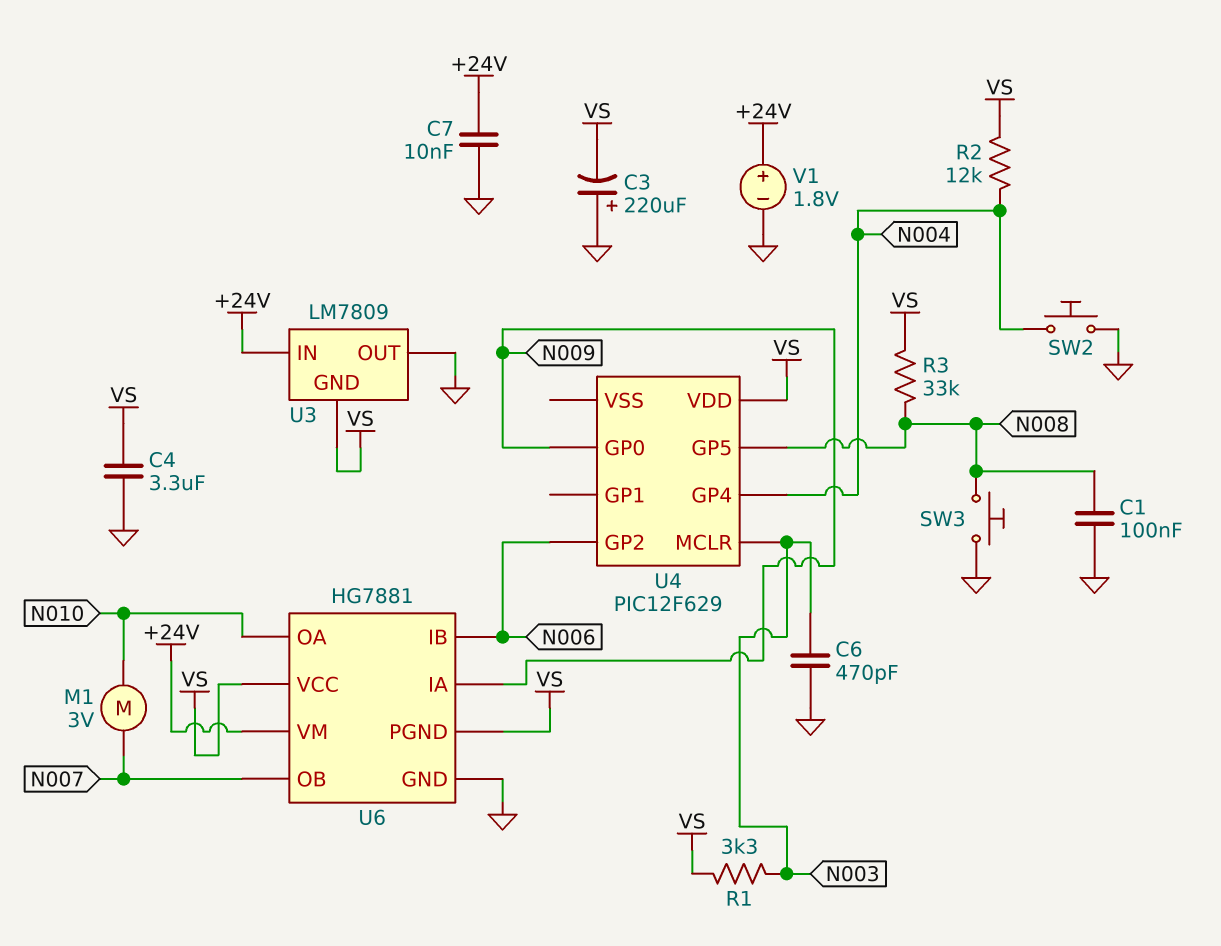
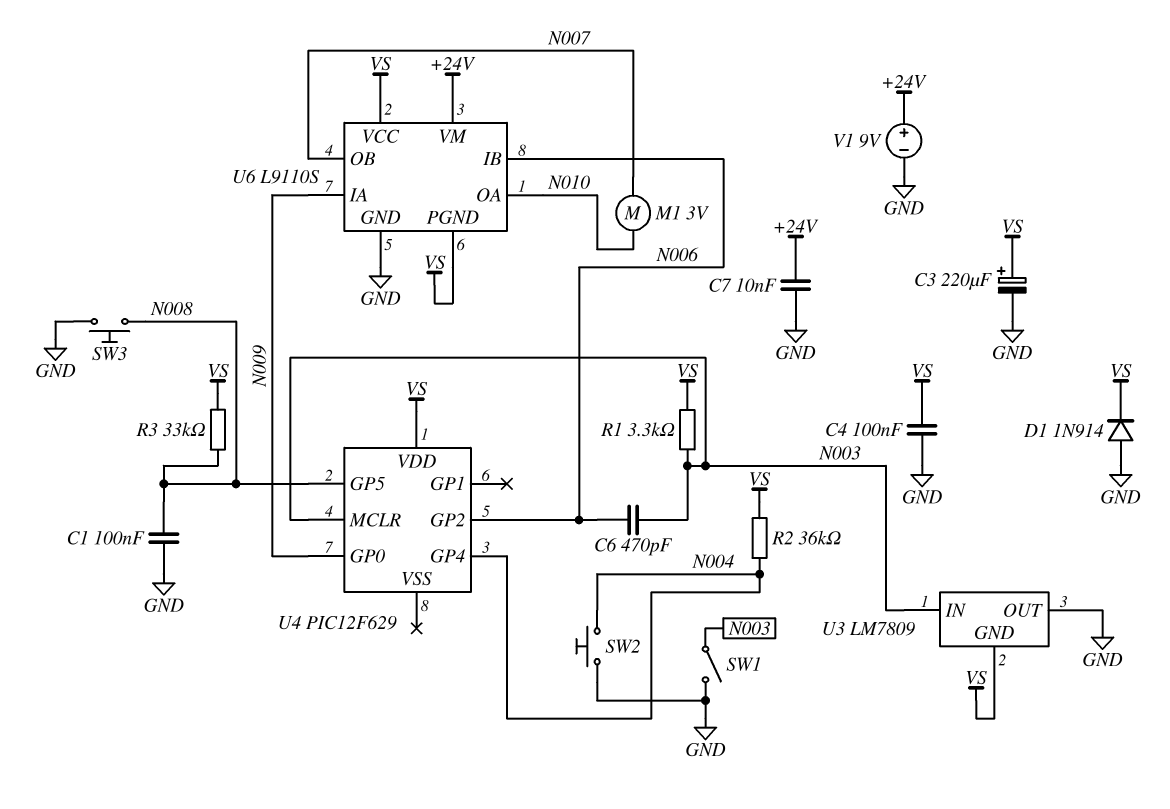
C3: 220uF (plus GND, minus VS) -> 220uF (plus VS, minus GND)
C4: 3.3uF (GND, VS) -> 100nF (GND, VS)
C6: 470pF (GND, N003) -> 470pF (N003, N006)
D1: none -> diode 1N914 (A GND, K VS)
R2: 12k (N004, VS) -> 36k (N004, VS)
SW1: none -> switch (GND, N003)
U3 pin IN: +24V -> N003
U6: HG7881 -> L9110S
V1: 1.8V (plus +24V, minus GND) -> 9V (plus +24V, minus GND)

